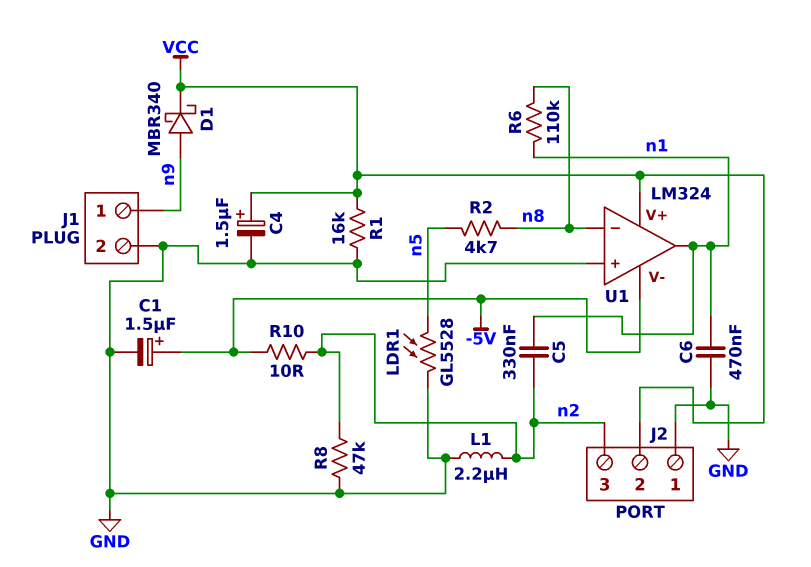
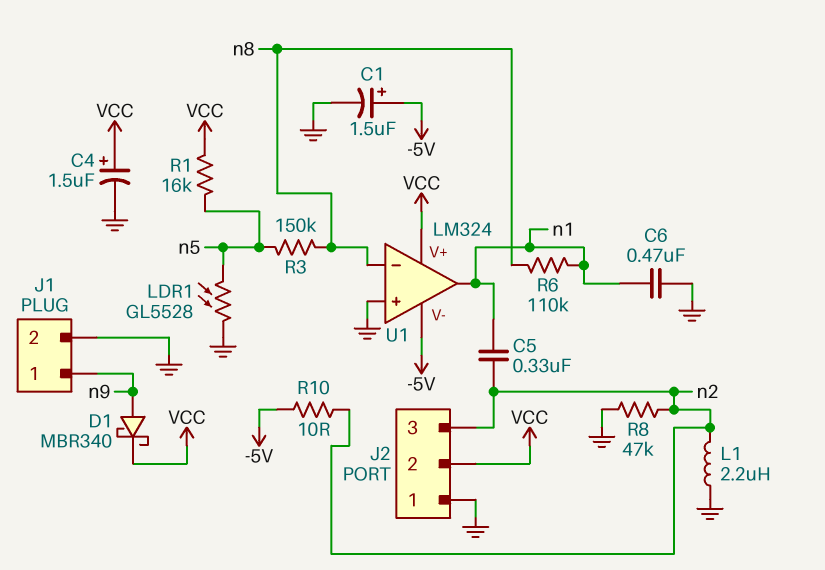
R1: 16k (GND, VCC) -> 16k (VCC, n5)
R2: 4.7k (n5, n8) -> none
R3: none -> 150k (n5, n8)

